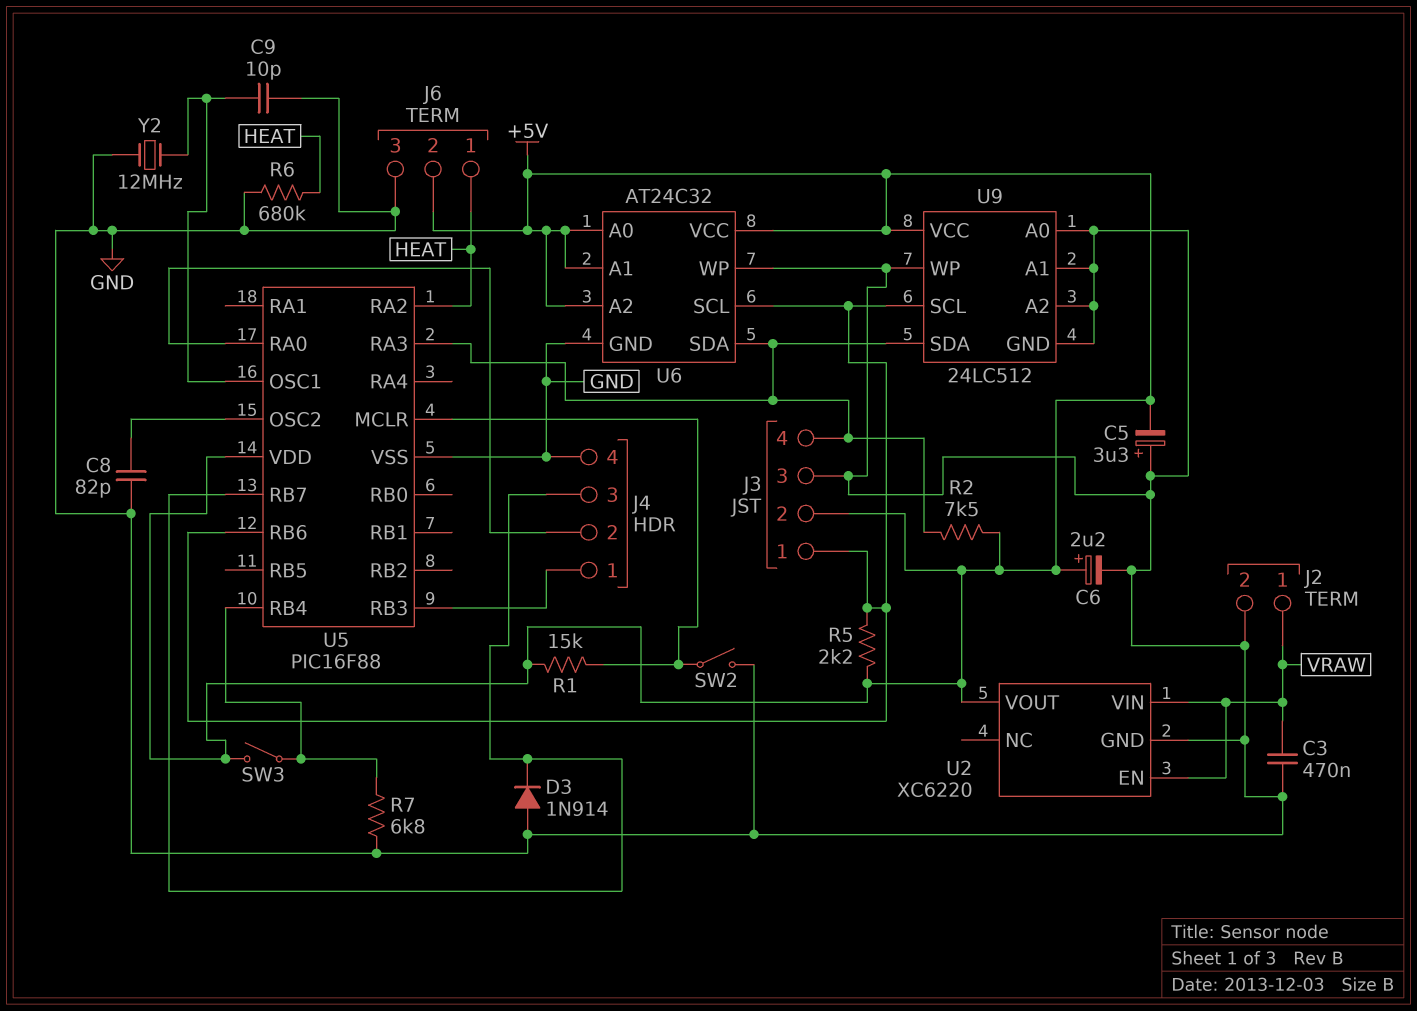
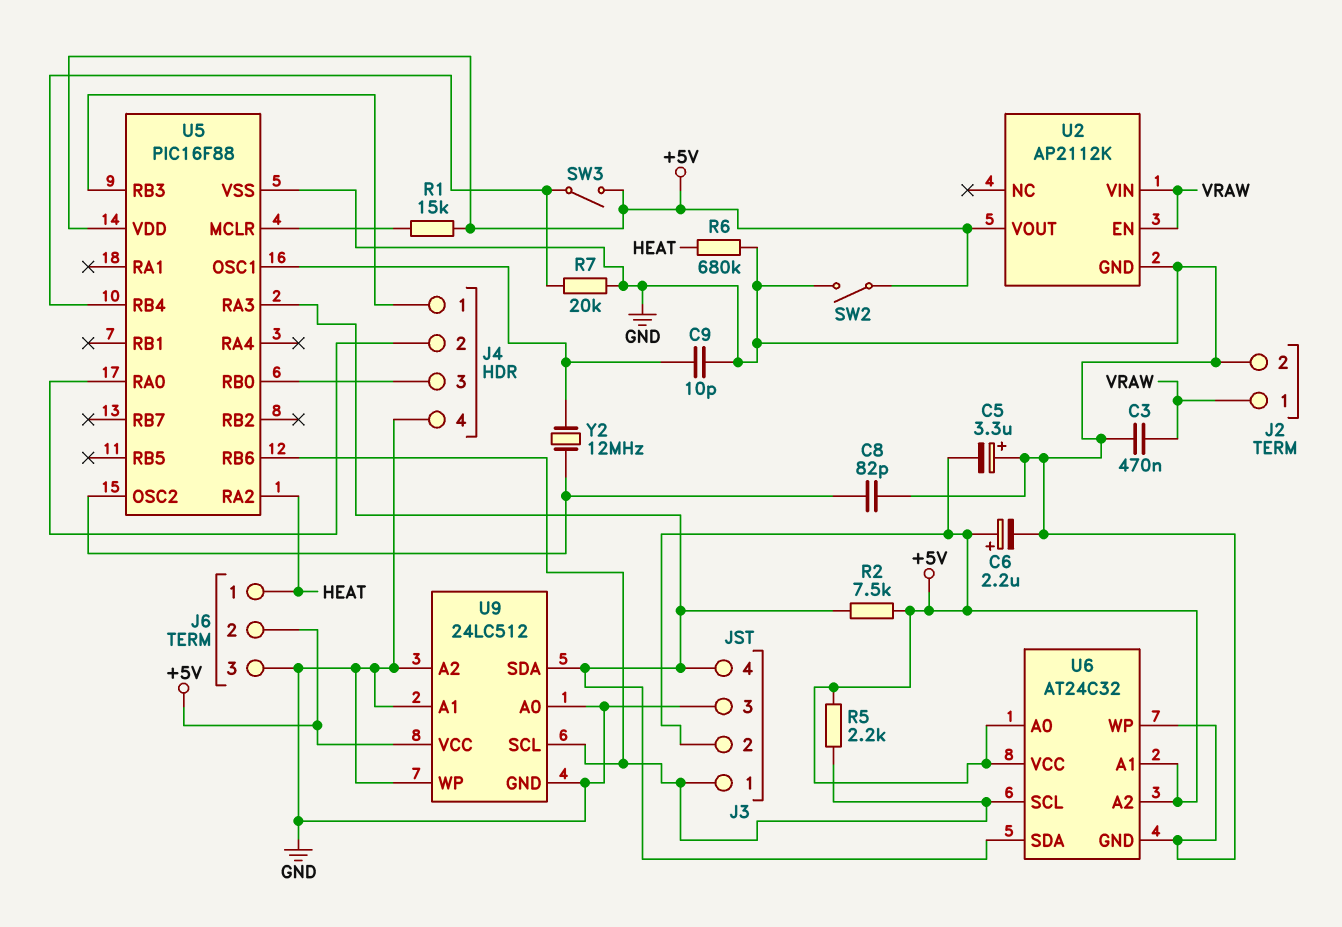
D3: diode 1N914 (A GND, K J4/3) -> none
R7: 6.8k (GND, U5/RB4) -> 20k (GND, U5/RB4)
SW2: switch (GND, U5/MCLR) -> switch (+5V, GND)
U2: XC6220 -> AP2112K
U5 pin RB0: none -> J4/3
U5 pin RB7: J4/3 -> none
Y2: 12MHz (GND, U5/OSC1) -> 12MHz (U5/OSC1, U5/OSC2)

